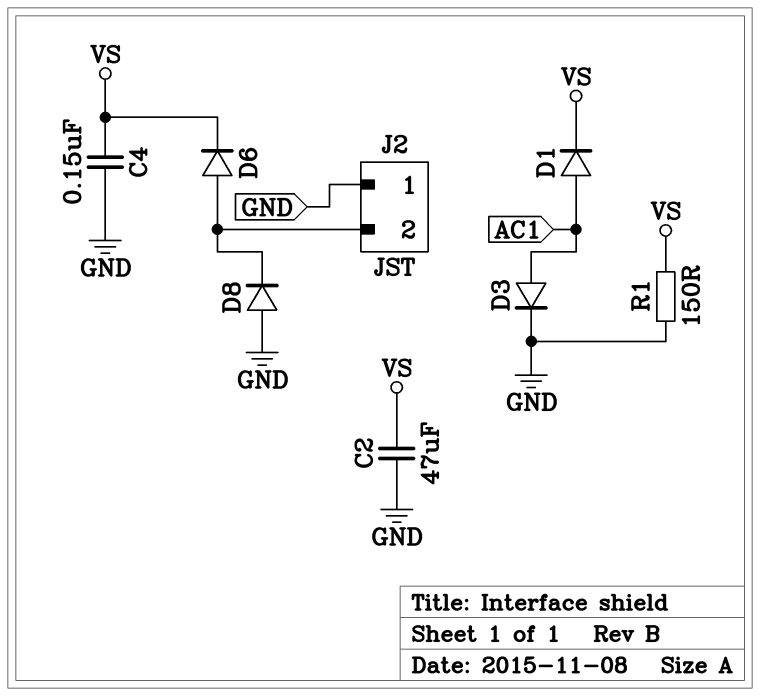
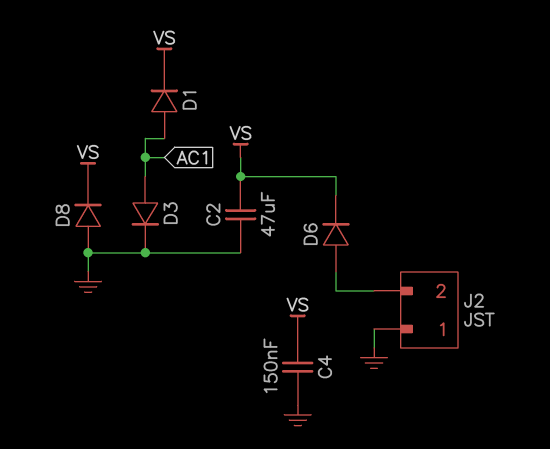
D8: diode (A GND, K J2/2) -> diode (A GND, K VS)
R1: 150 (GND, VS) -> none

